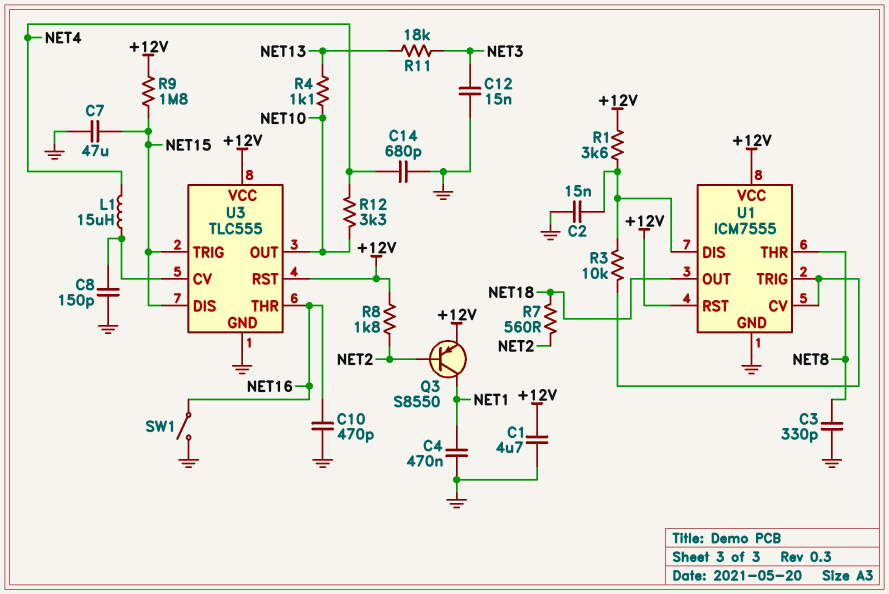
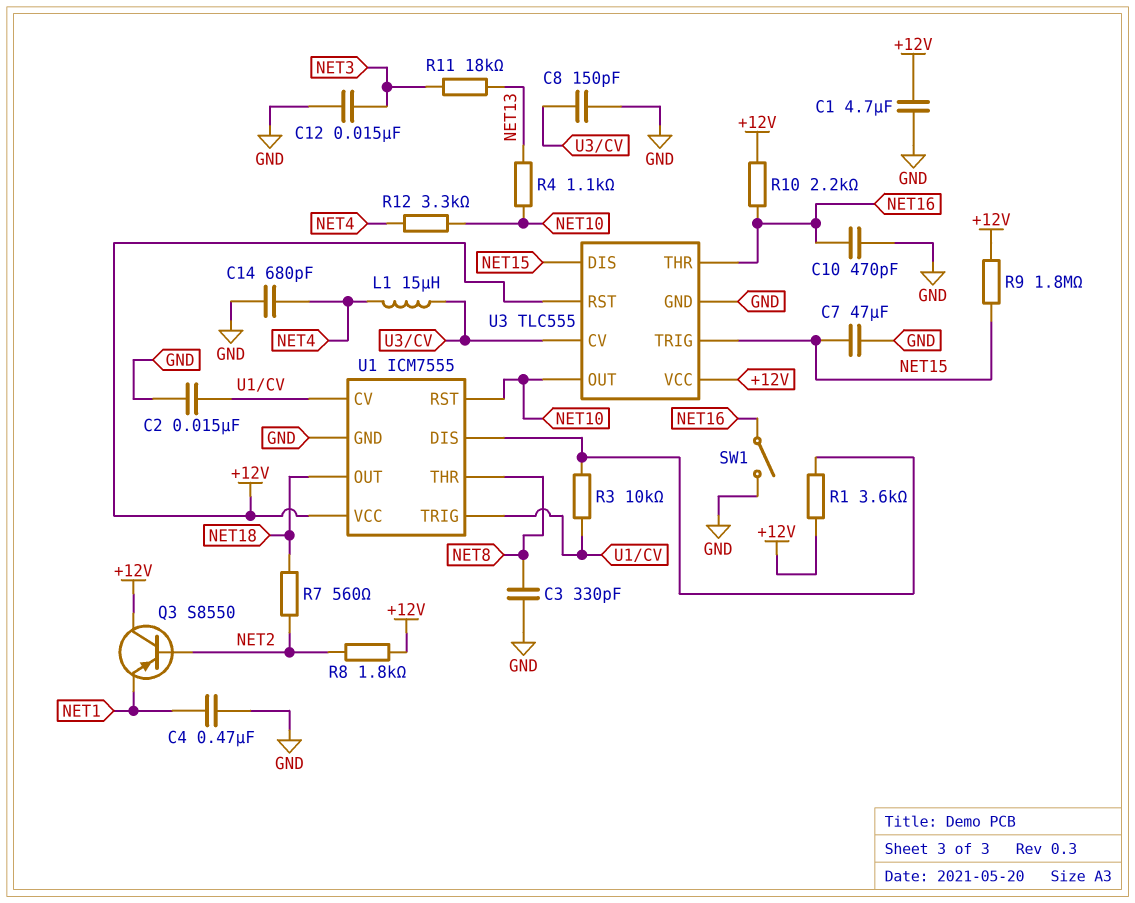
C2: 15nF (GND, U1/DIS) -> 15nF (GND, U1/CV)
Q3: PNP S8550 (B NET2, C NET1, E +12V) -> PNP S8550 (B NET2, C +12V, E NET1)
R10: none -> 2.2k (+12V, NET16)
U1 pin RST: +12V -> NET10

